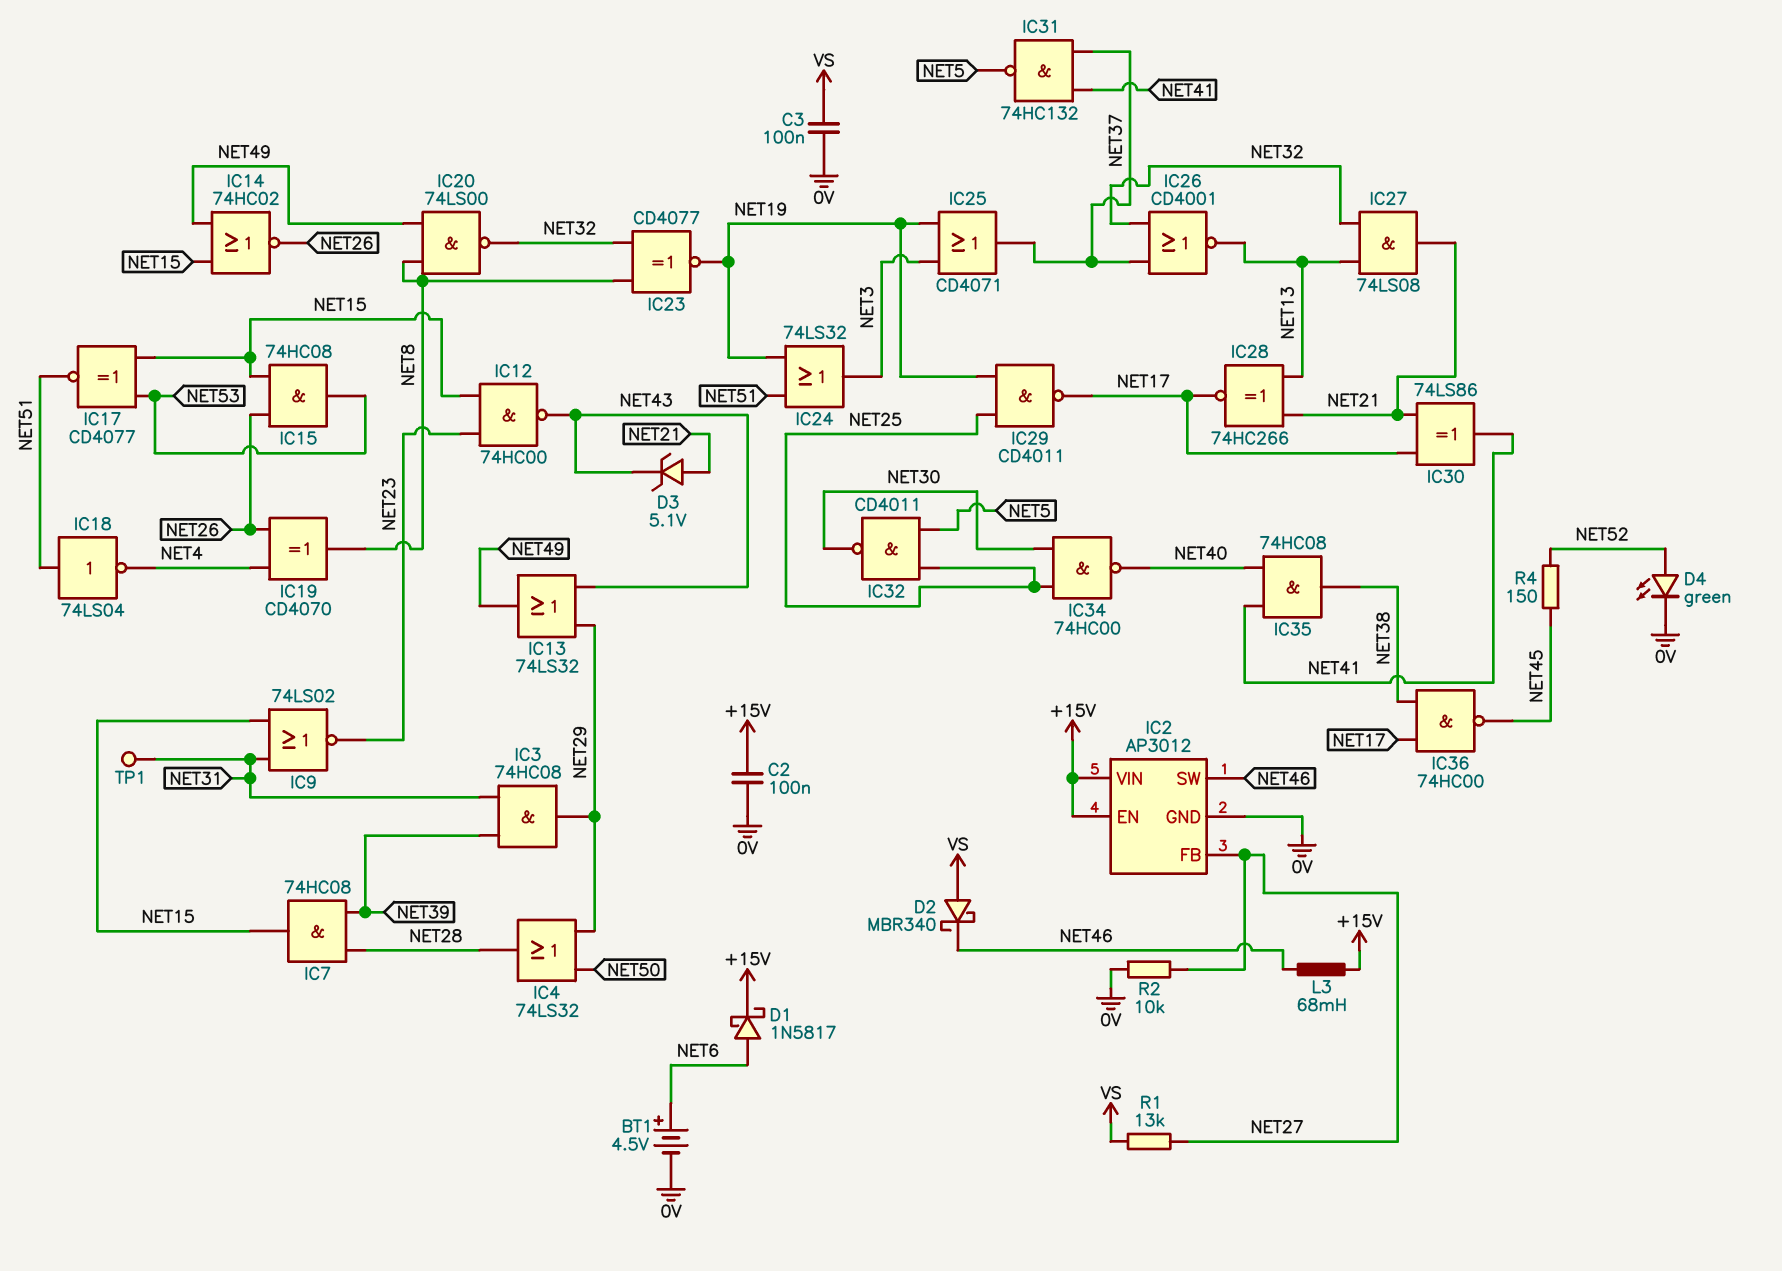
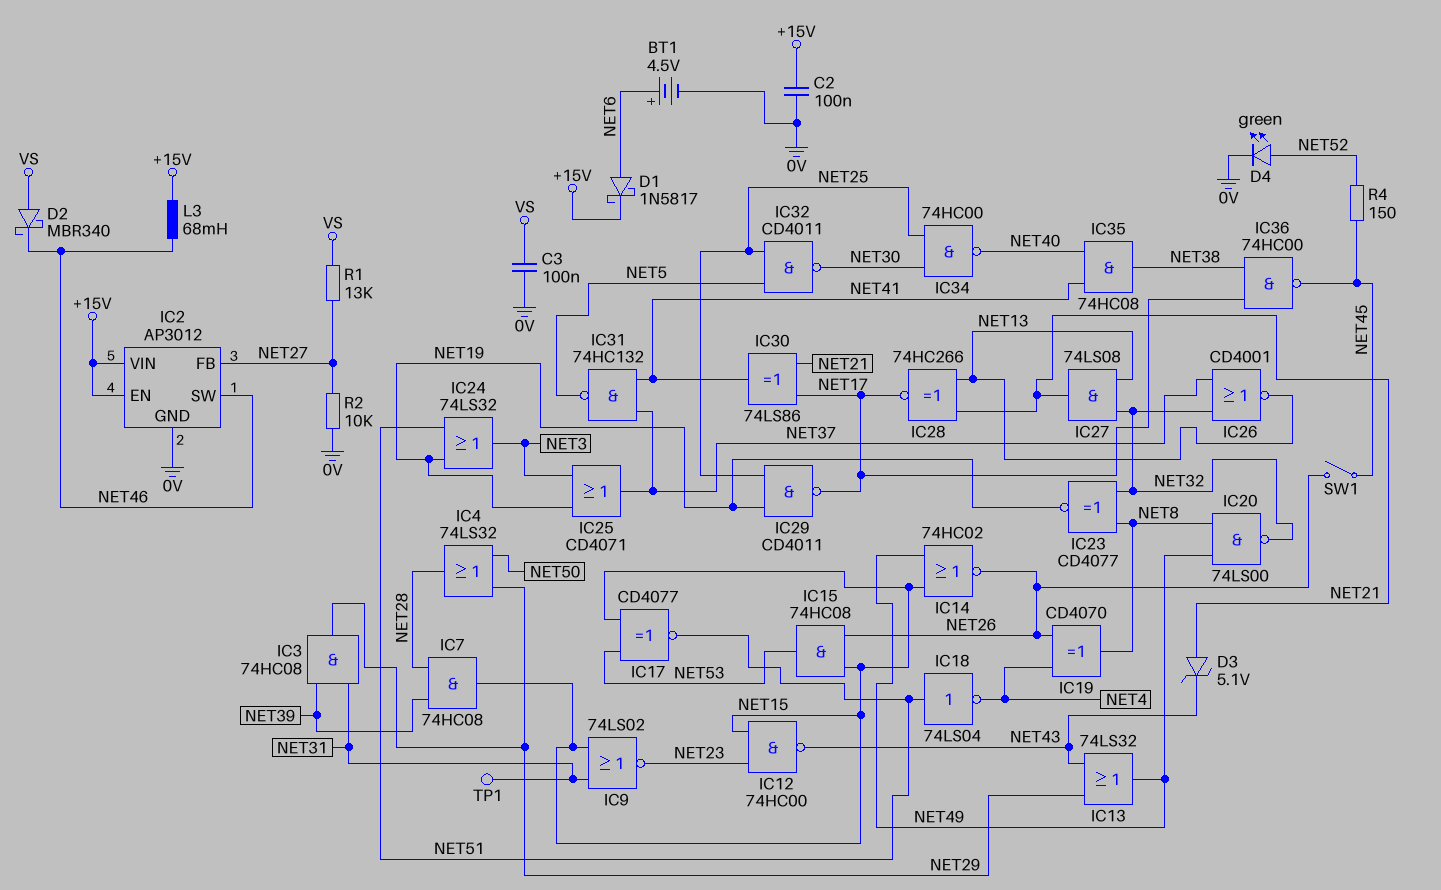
SW1: none -> switch (NET26, NET45)

